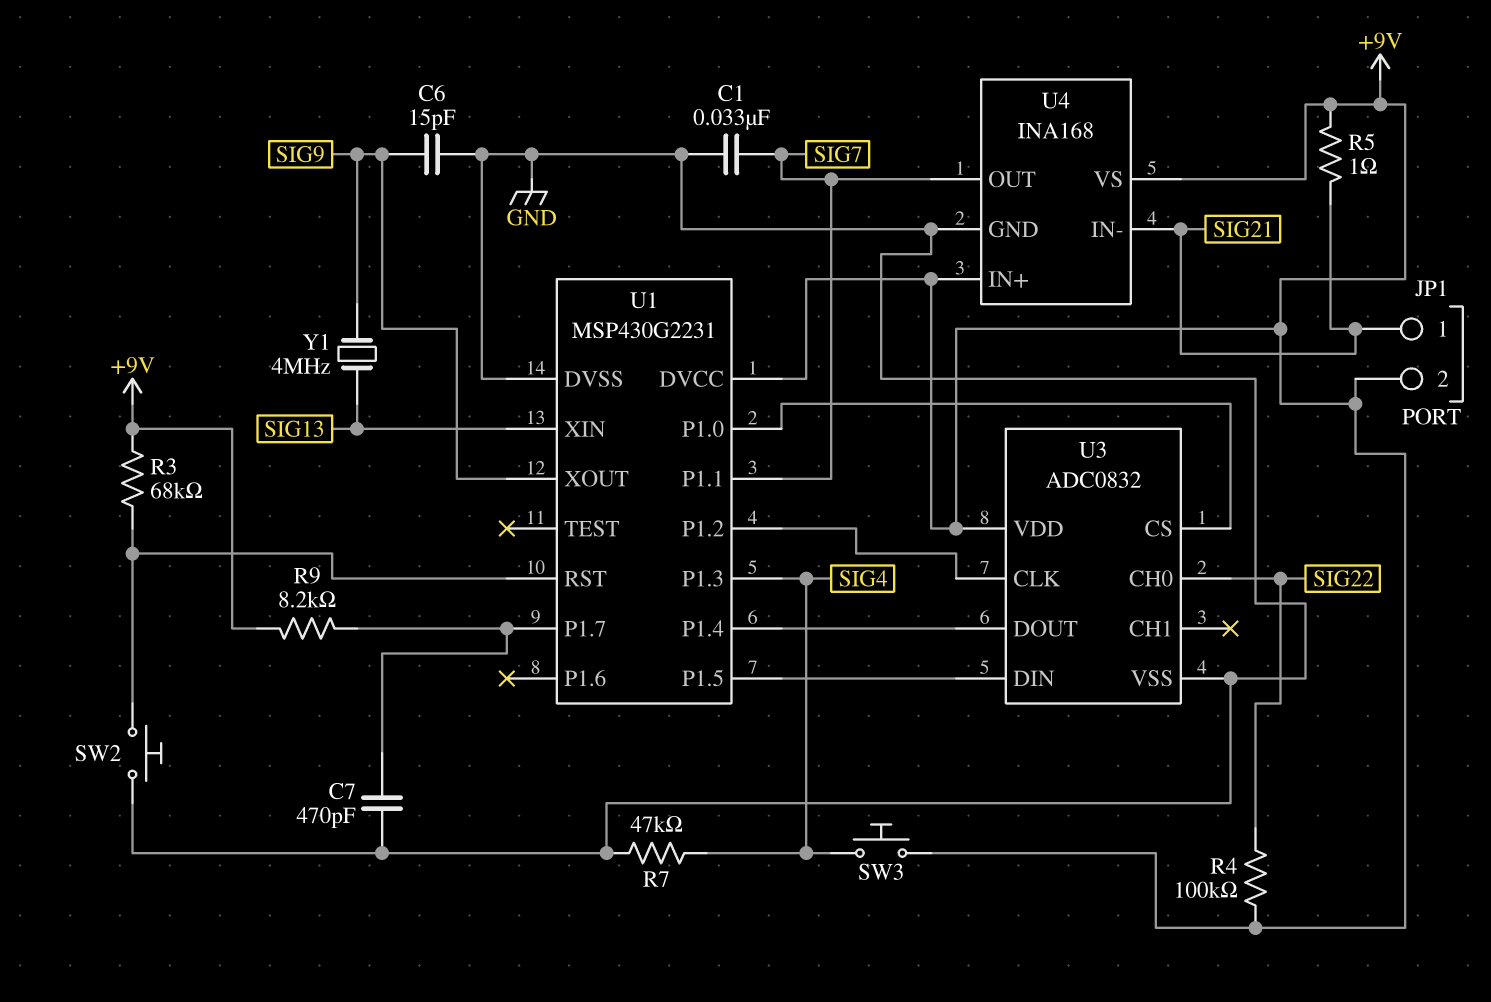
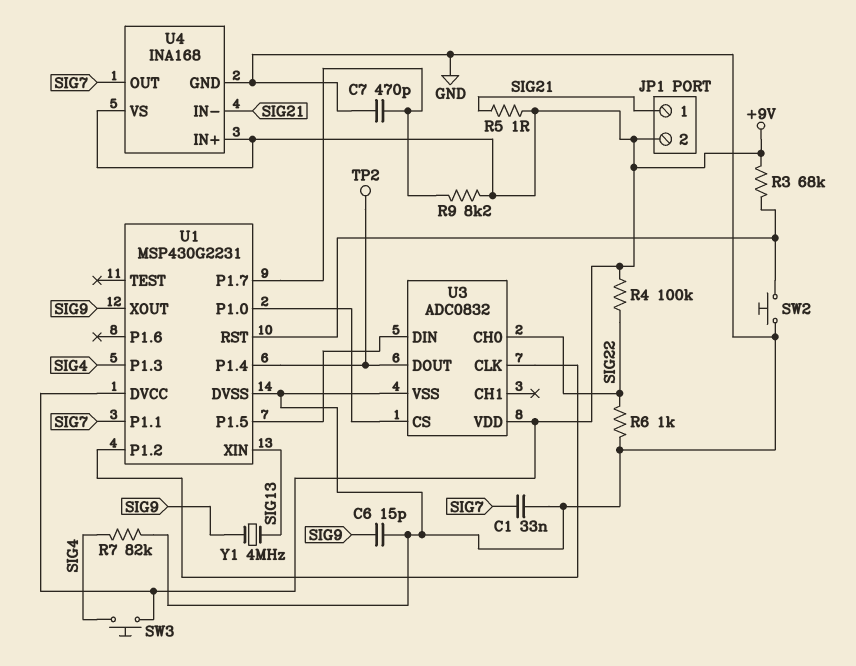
R6: none -> 1k (GND, SIG22)
R7: 47k (GND, SIG4) -> 82k (GND, SIG4)
TP2: none -> test point (U1/P1.4)

